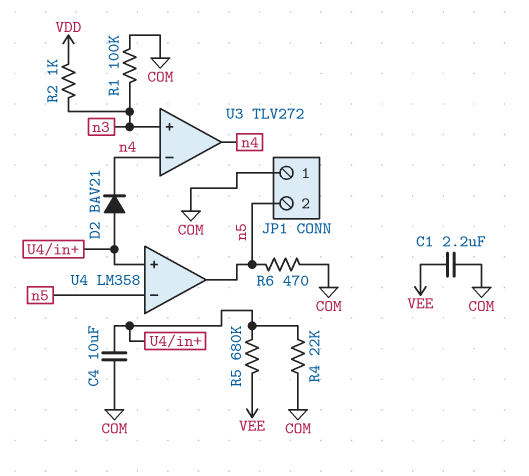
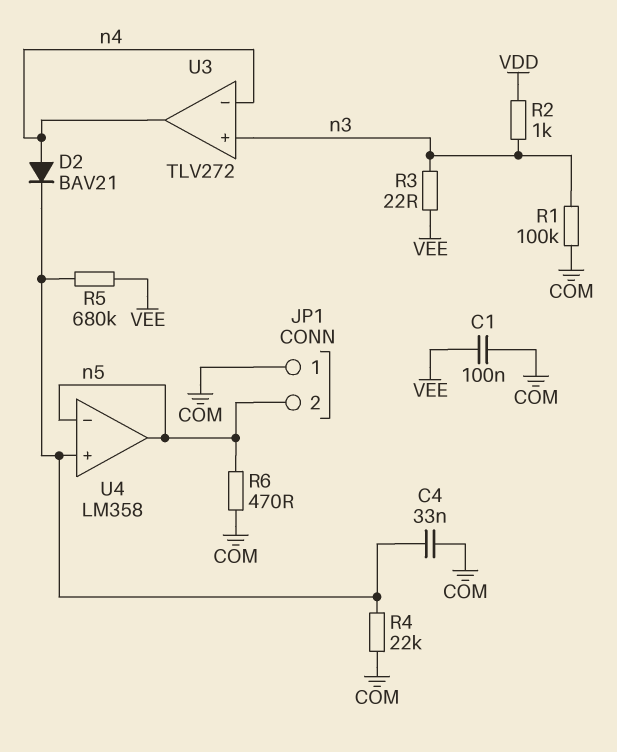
C1: 2.2uF (COM, VEE) -> 100nF (COM, VEE)
C4: 10uF (COM, U4/in+) -> 33nF (COM, U4/in+)
D2: diode BAV21 (A U4/in+, K n4) -> diode BAV21 (A n4, K U4/in+)
R3: none -> 22 (VEE, n3)

